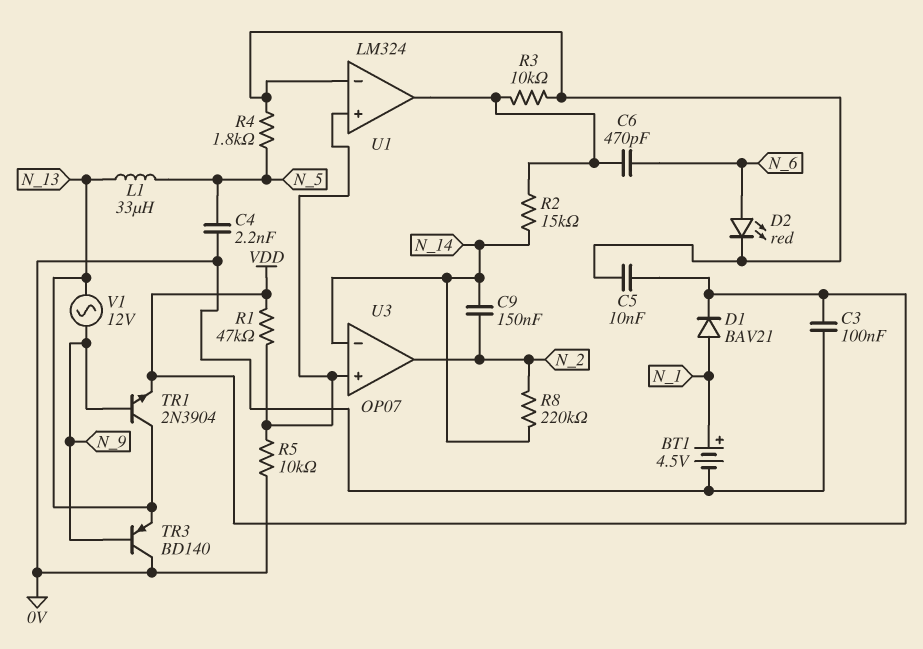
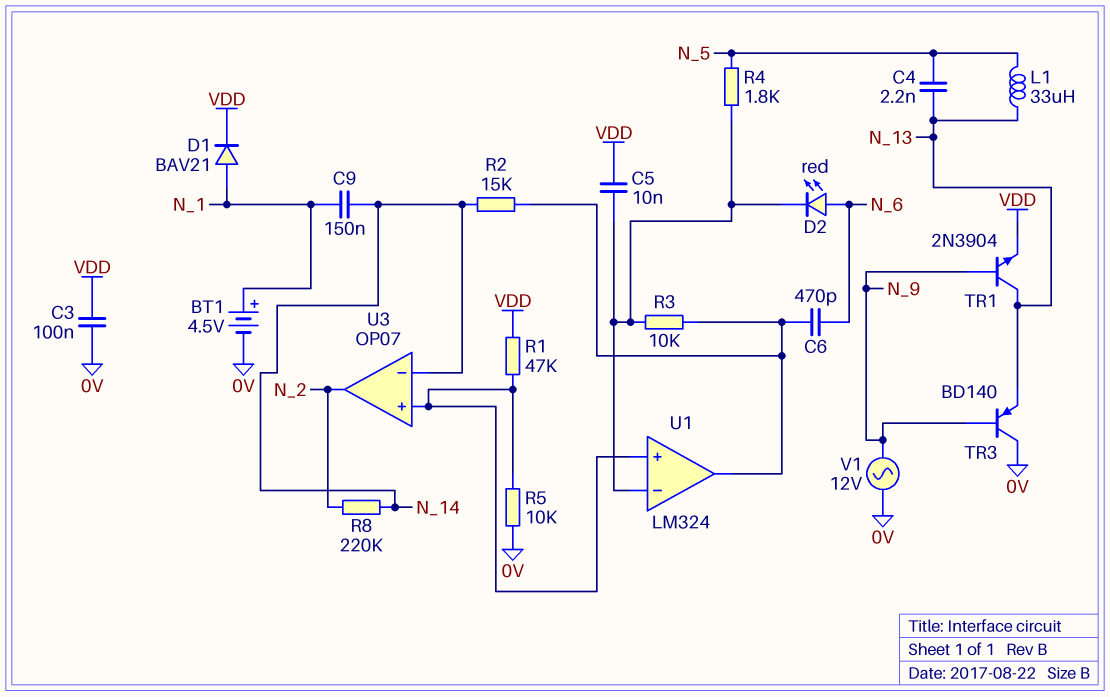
C4: 2.2nF (0V, N_5) -> 2.2nF (N_5, N_13)
C9: 150nF (N_2, N_14) -> 150nF (N_1, N_14)
V1: AC 12V (N_9, N_13) -> AC 12V (0V, N_9)

